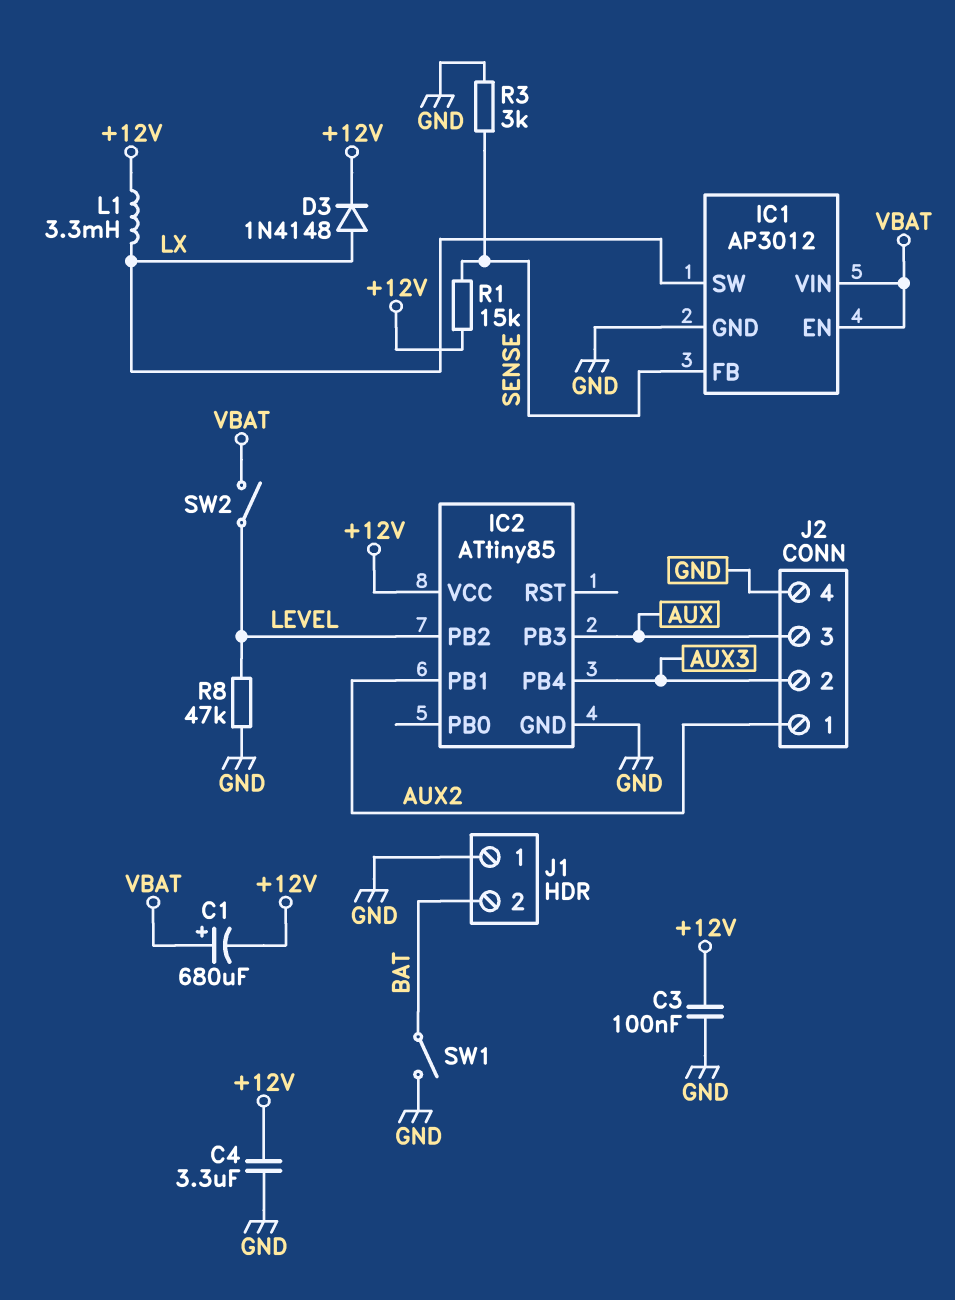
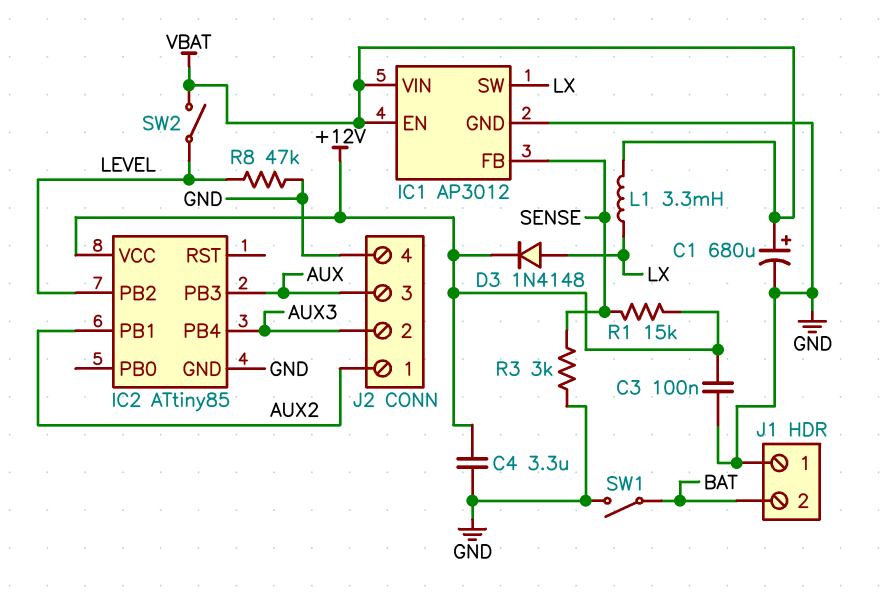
C1: 680uF (plus VBAT, minus +12V) -> 680uF (plus VBAT, minus GND)
L1: 3.3mH (+12V, LX) -> 3.3mH (LX, VBAT)

